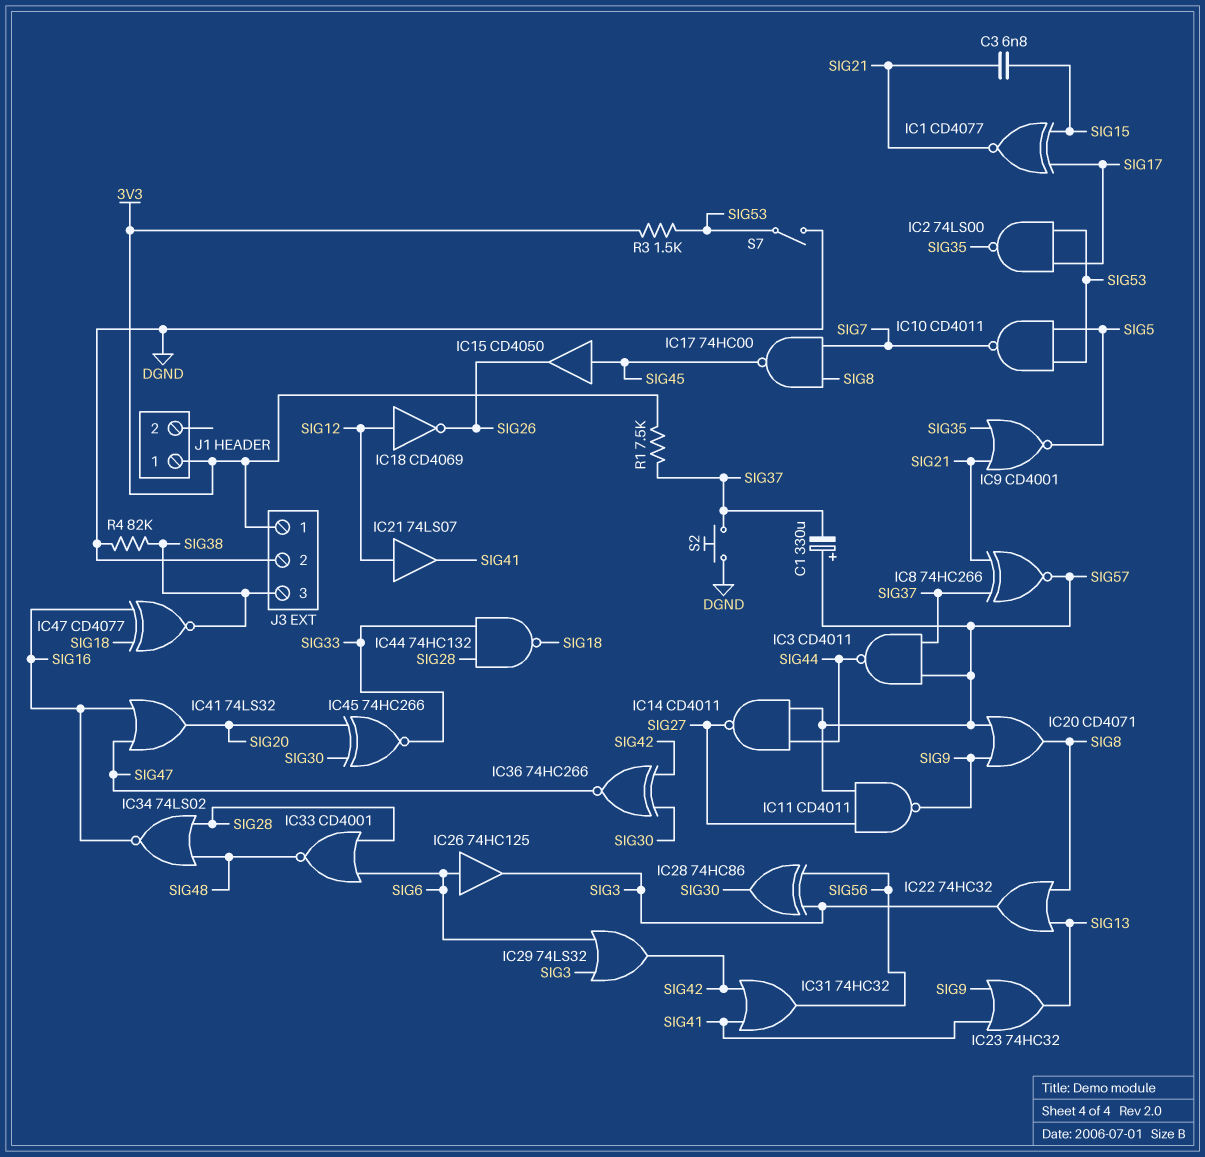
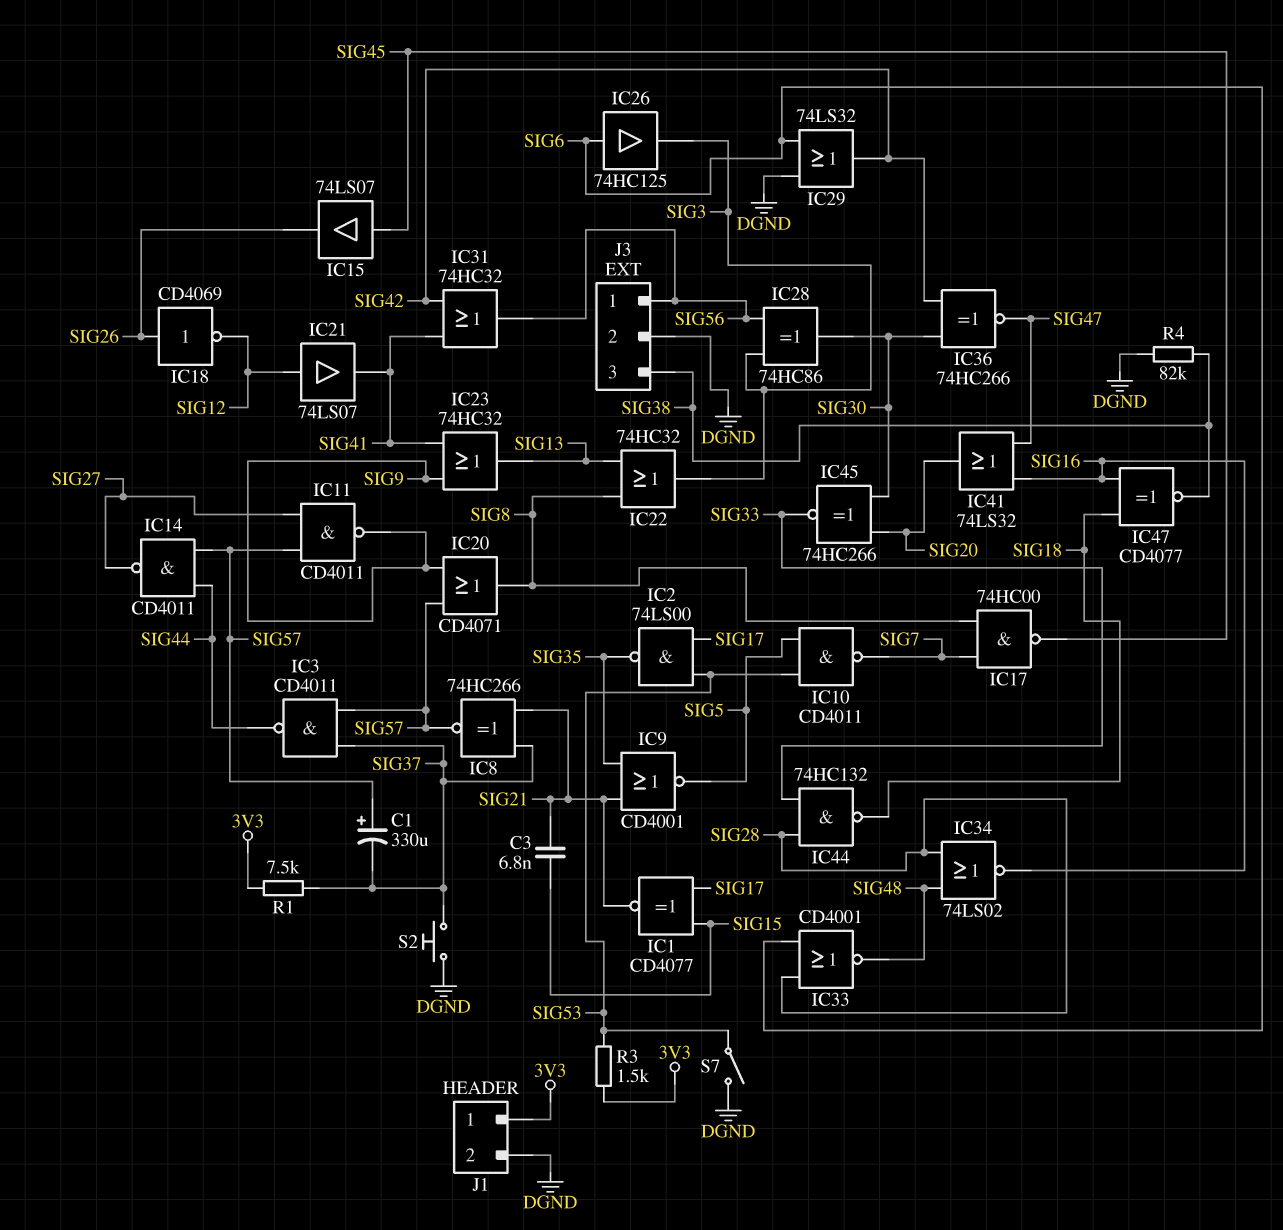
IC15: buffer CD4050 (in SIG45, out SIG26) -> buffer 74LS07 (in SIG45, out SIG26)
IC18: NOT CD4069 (in SIG12, out SIG26) -> NOT CD4069 (in SIG26, out SIG12)
IC29: OR 74LS32 (in SIG3, in SIG6, out SIG42) -> OR 74LS32 (in DGND, in SIG6, out SIG42)
J1 pin 2: none -> DGND
J3 pin 1: 3V3 -> SIG56

